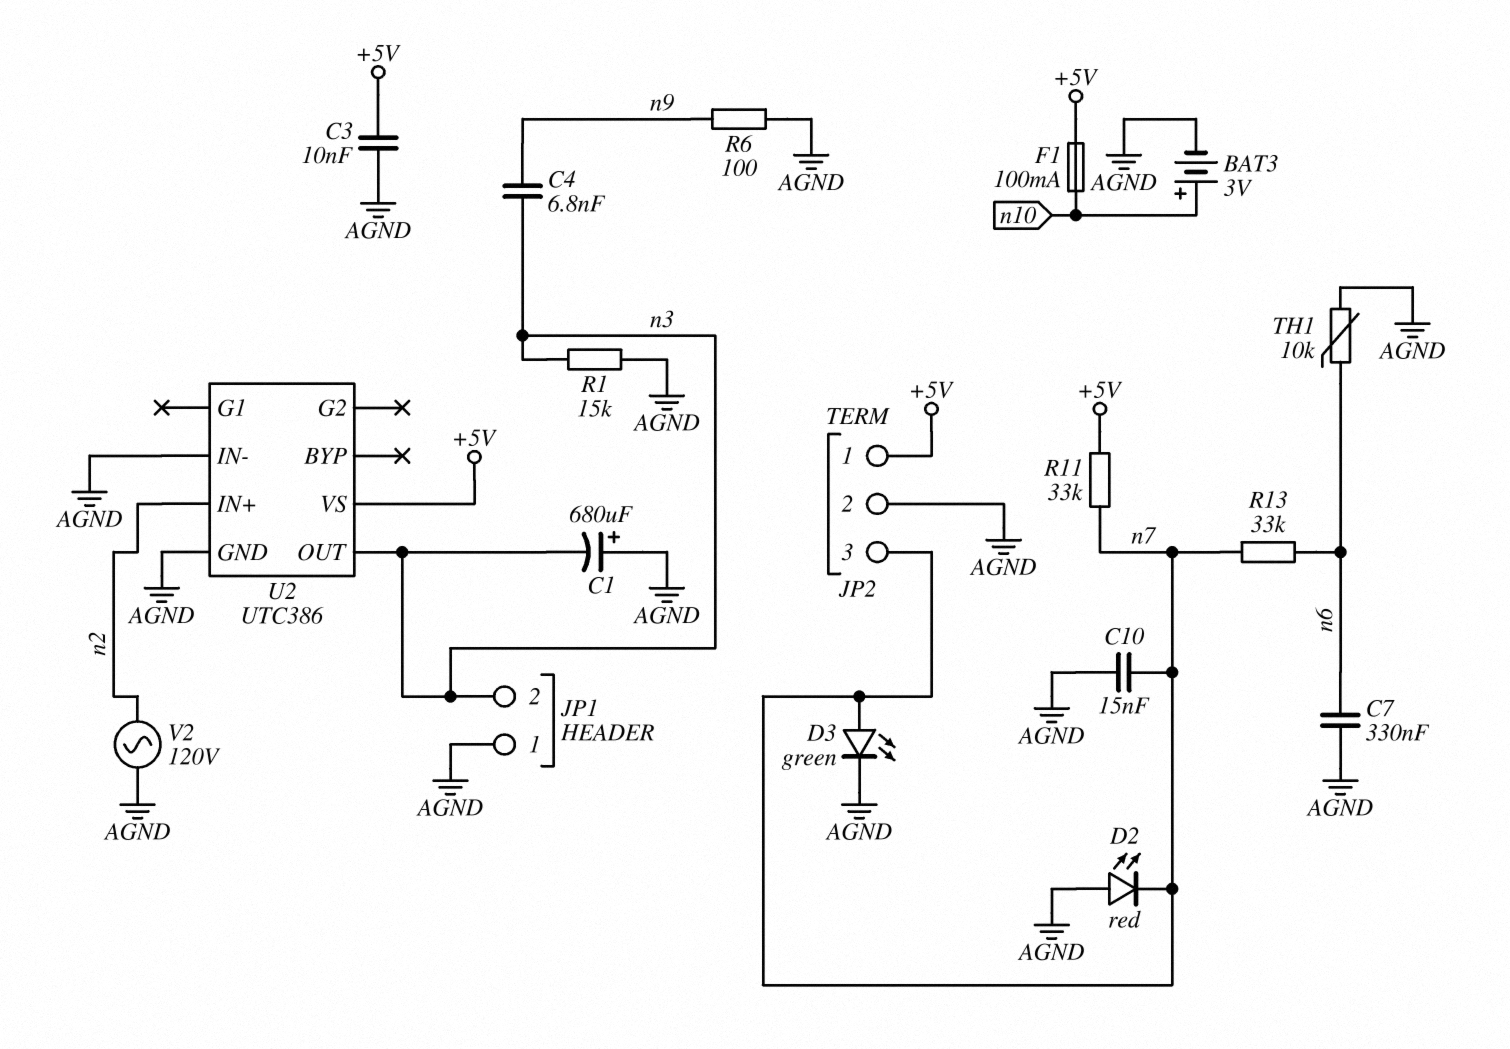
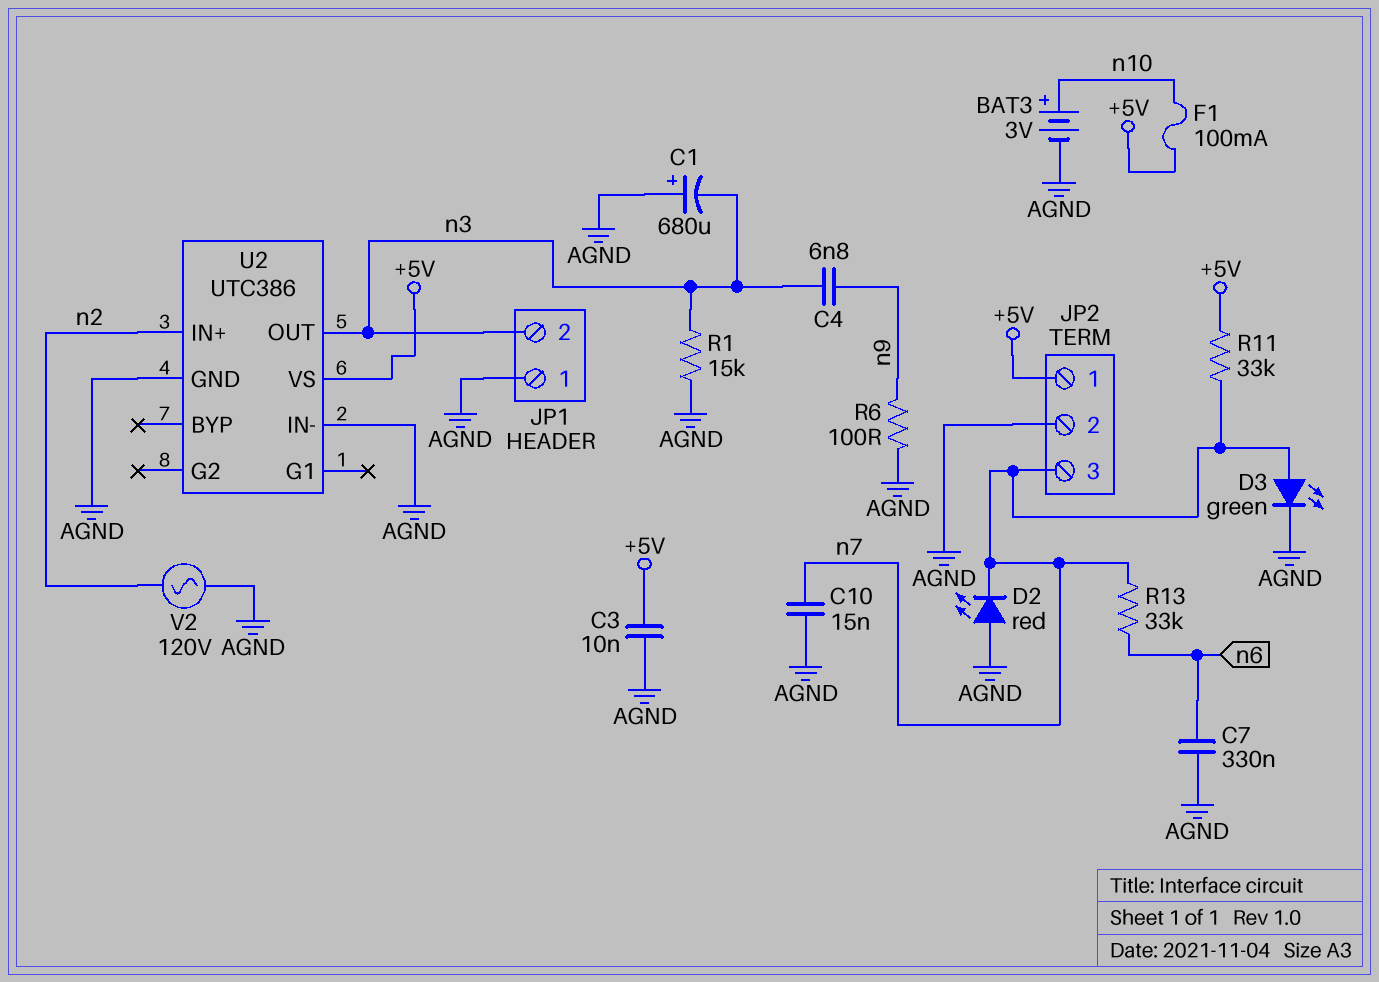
TH1: 10k (AGND, n6) -> none

